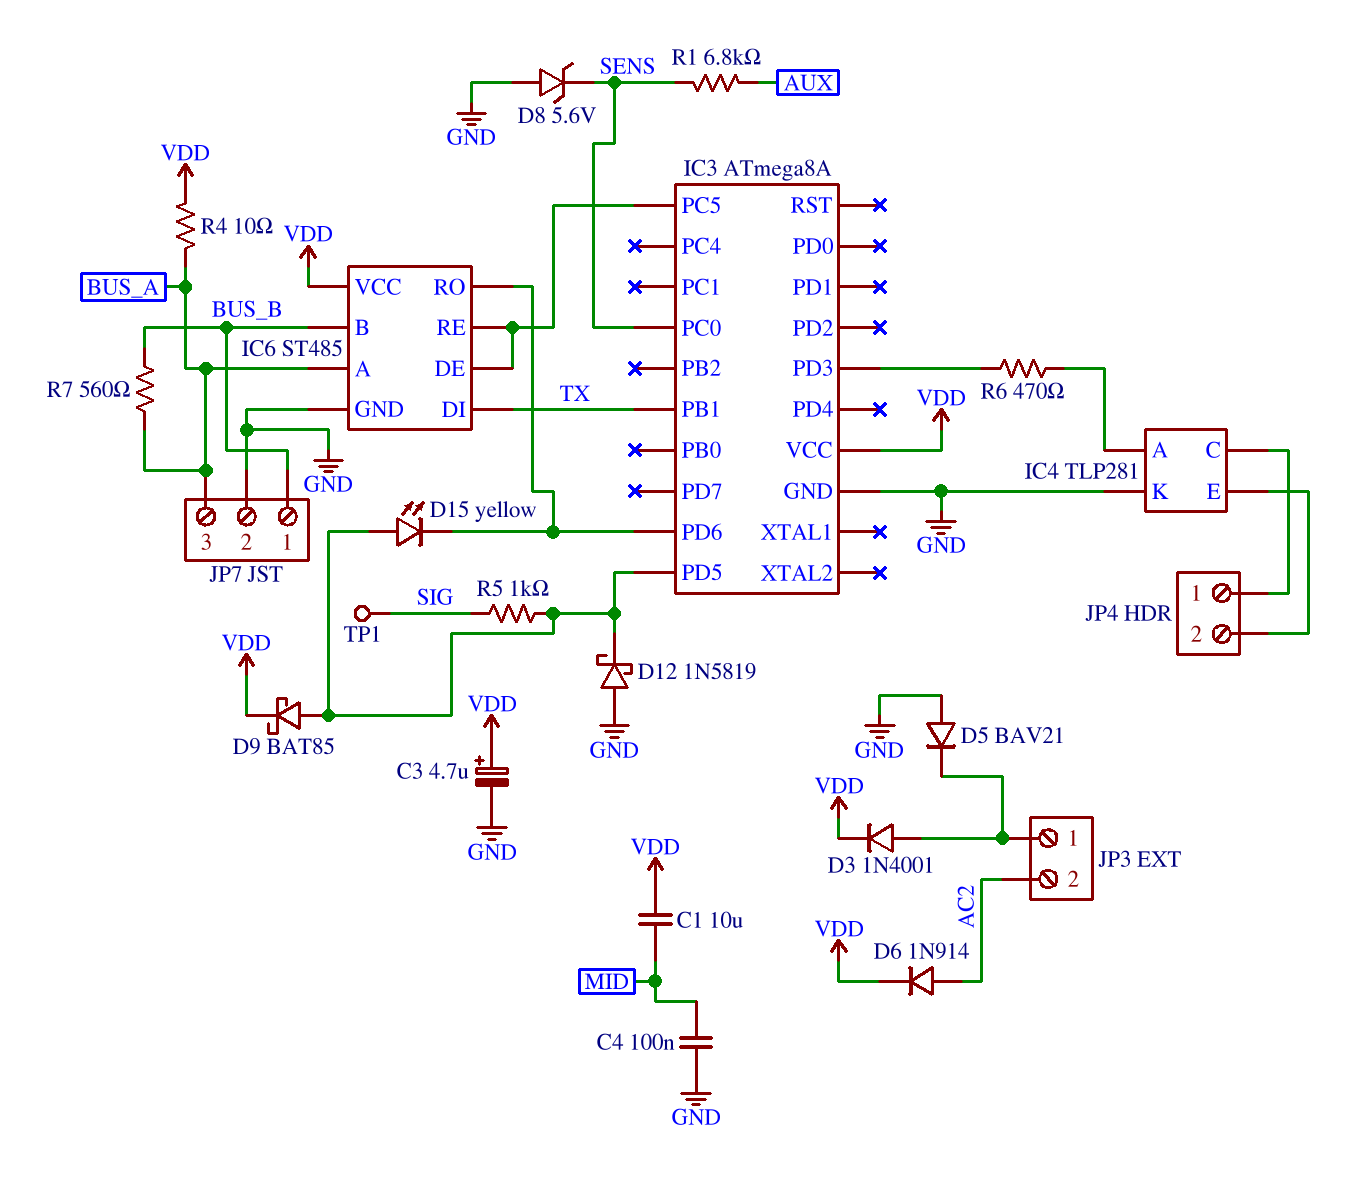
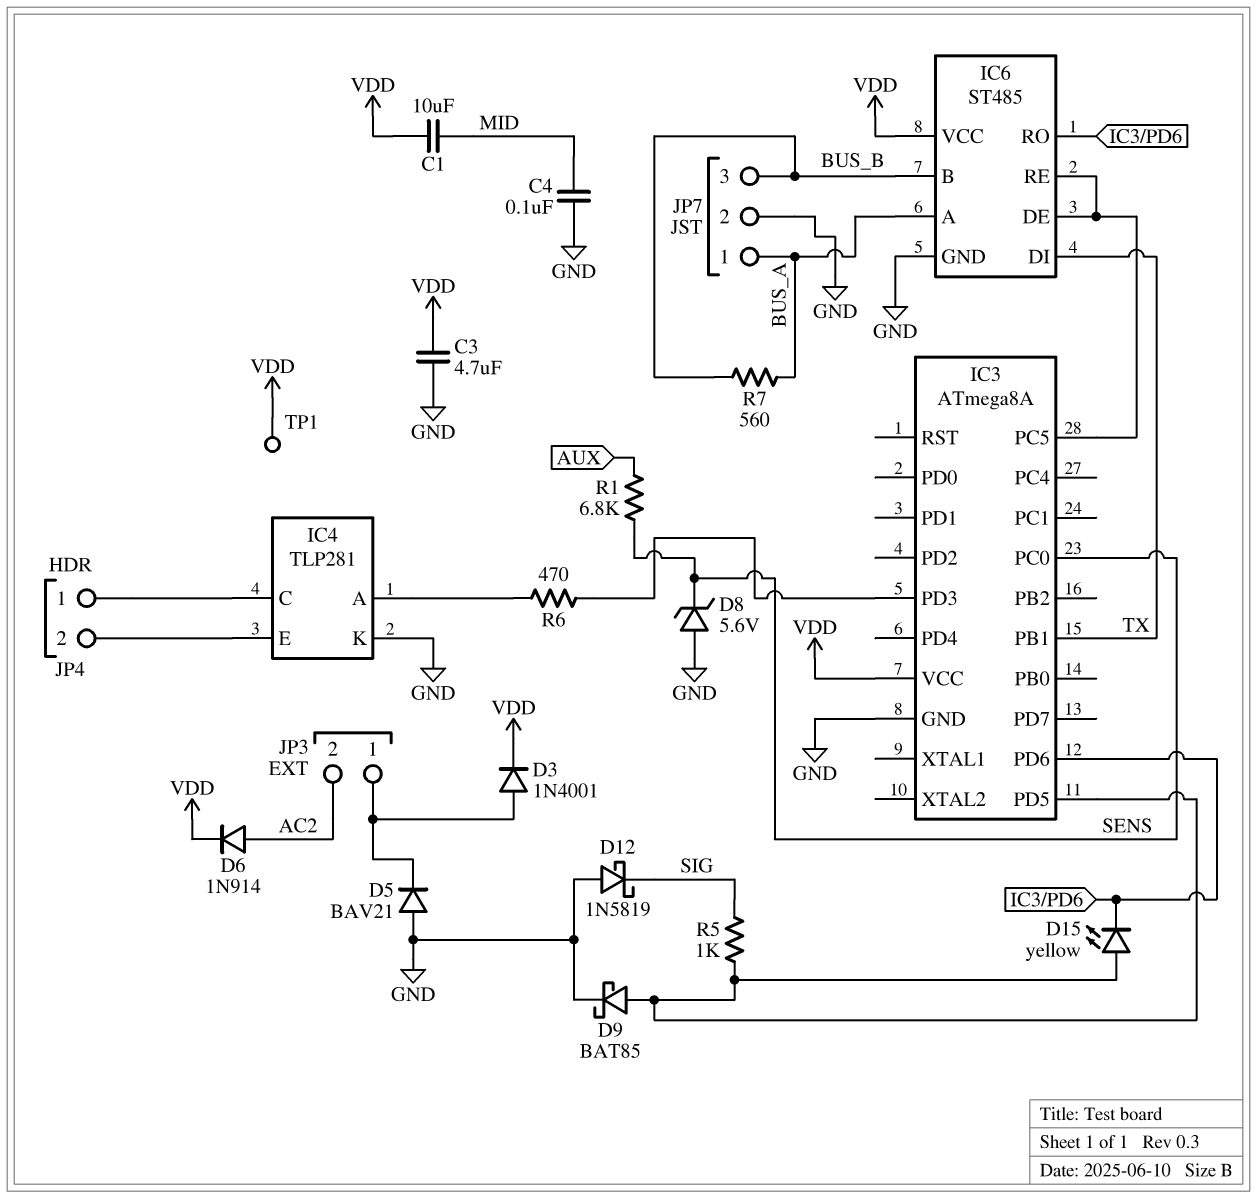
C3: 4.7uF (plus VDD, minus GND) -> 4.7uF (GND, VDD)
D9: schottky BAT85 (A IC3/PD5, K VDD) -> schottky BAT85 (A IC3/PD5, K GND)
D12: schottky 1N5819 (A GND, K IC3/PD5) -> schottky 1N5819 (A GND, K SIG)
JP7 pin 1: BUS_B -> BUS_A
JP7 pin 3: BUS_A -> BUS_B
R4: 10 (BUS_A, VDD) -> none
TP1: test point (SIG) -> test point (VDD)

